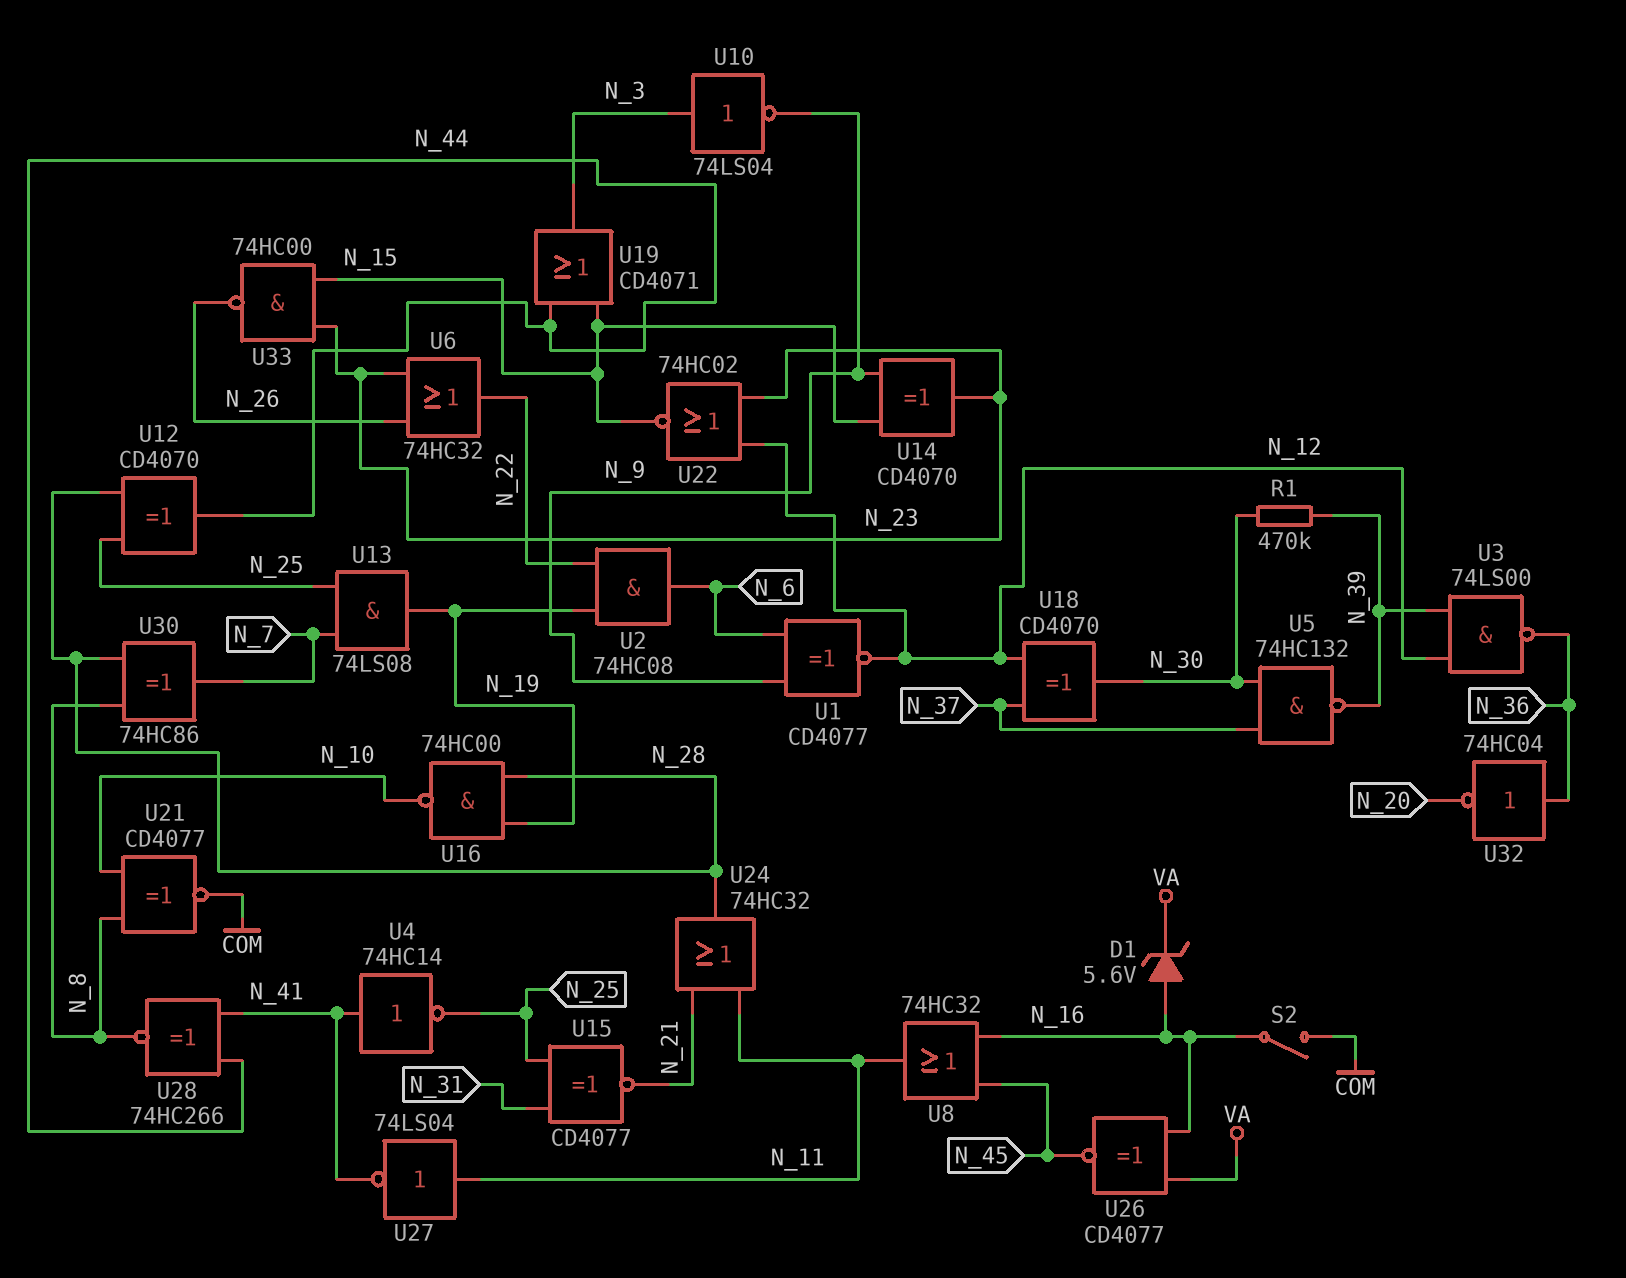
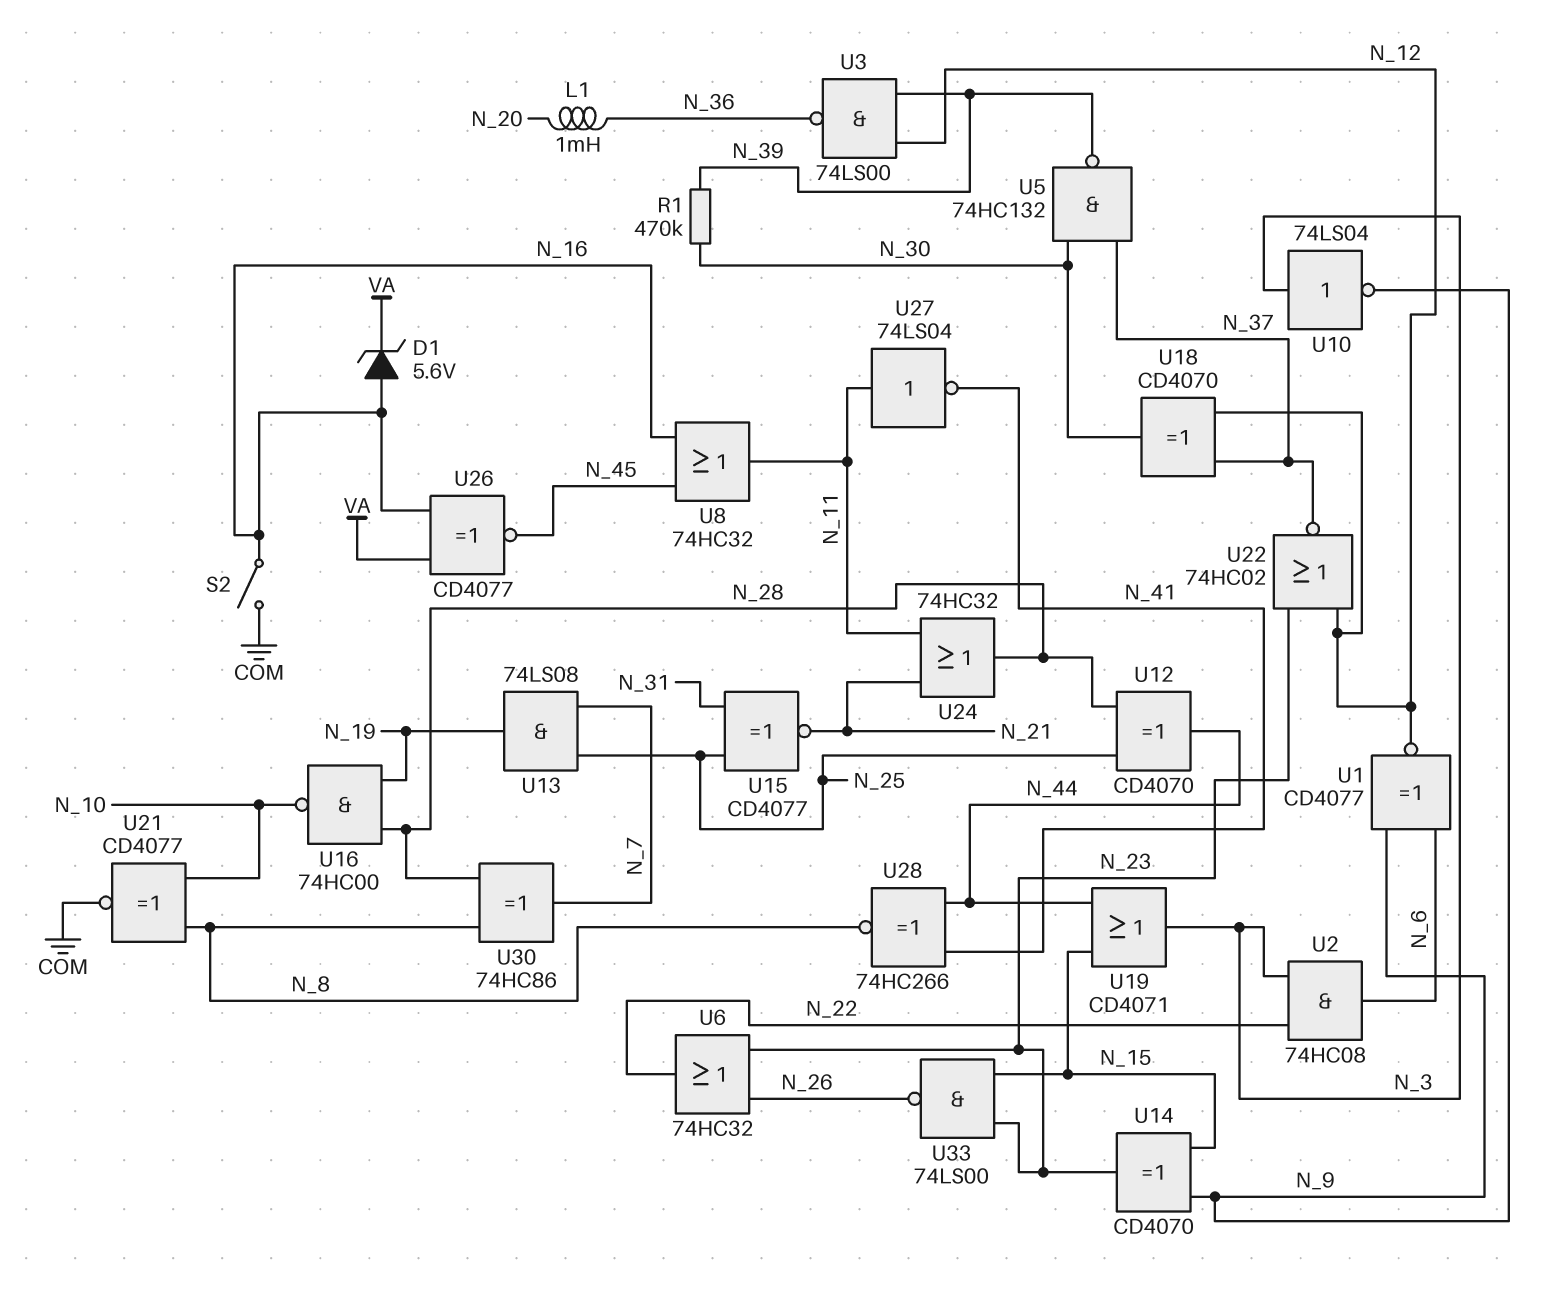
L1: none -> 1mH (N_20, N_36)
U2: AND 74HC08 (in N_19, in N_22, out N_6) -> AND 74HC08 (in N_3, in N_22, out N_6)
U4: NOT 74HC14 (in N_41, out N_25) -> none
U22: NOR 74HC02 (in N_12, in N_23, out N_15) -> NOR 74HC02 (in N_12, in N_23, out N_37)
U32: NOT 74HC04 (in N_36, out N_20) -> none
U33: NAND 74HC00 (in N_15, in N_23, out N_26) -> NAND 74LS00 (in N_15, in N_23, out N_26)

